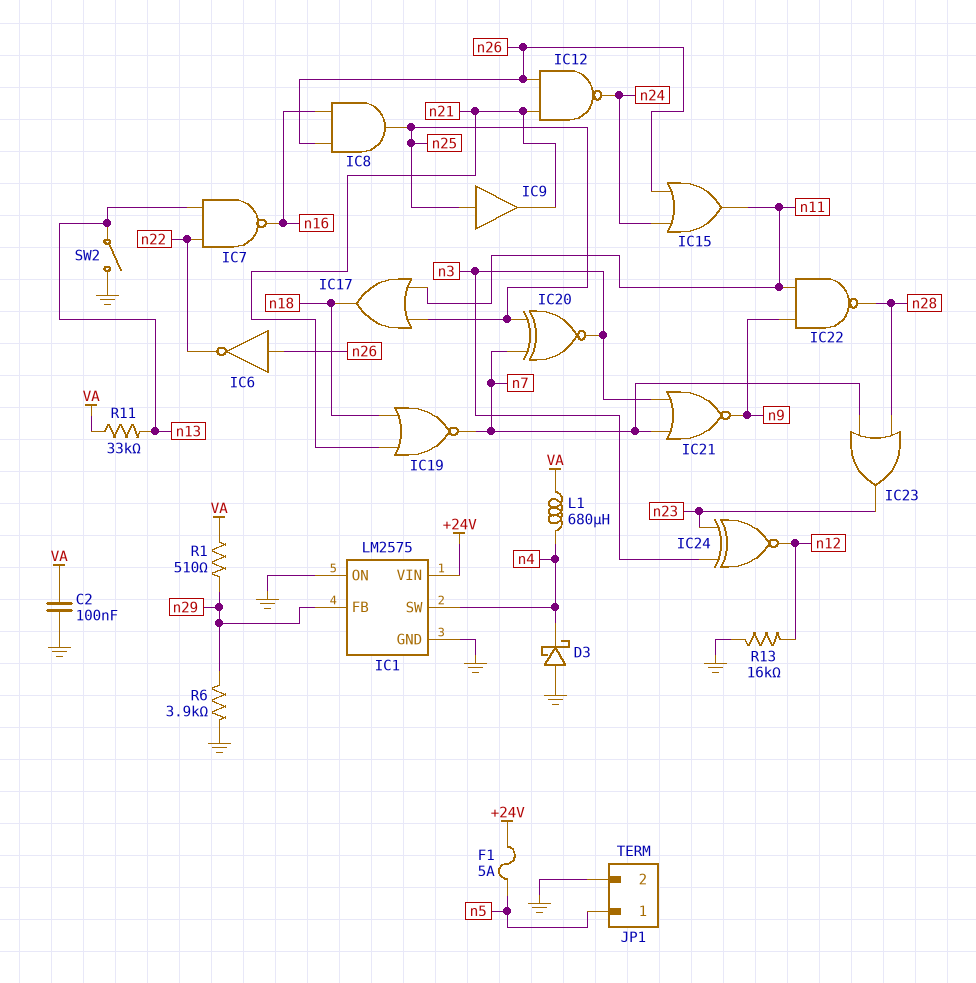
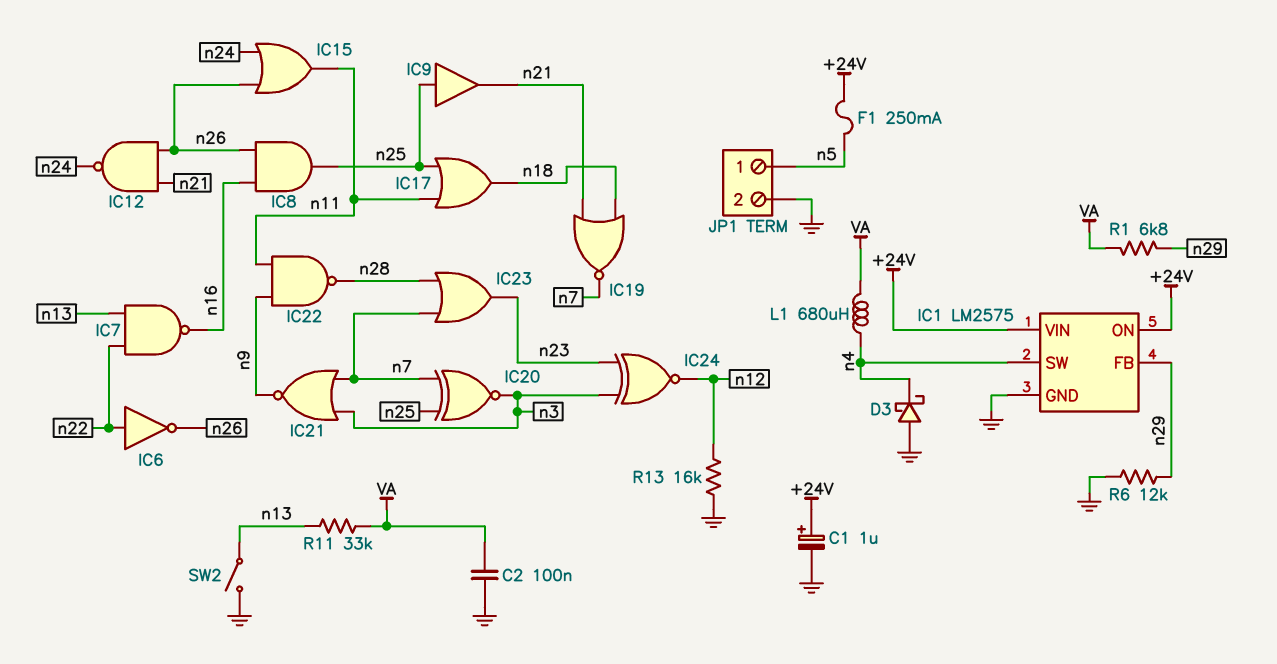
C1: none -> 1uF (plus +24V, minus GND)
F1: 5A (+24V, n5) -> 250mA (+24V, n5)
IC1 pin ON: GND -> +24V
IC6: NOT (in n26, out n22) -> NOT (in n22, out n26)
R1: 510 (VA, n29) -> 6.8k (VA, n29)
R6: 3.9k (GND, n29) -> 12k (GND, n29)

